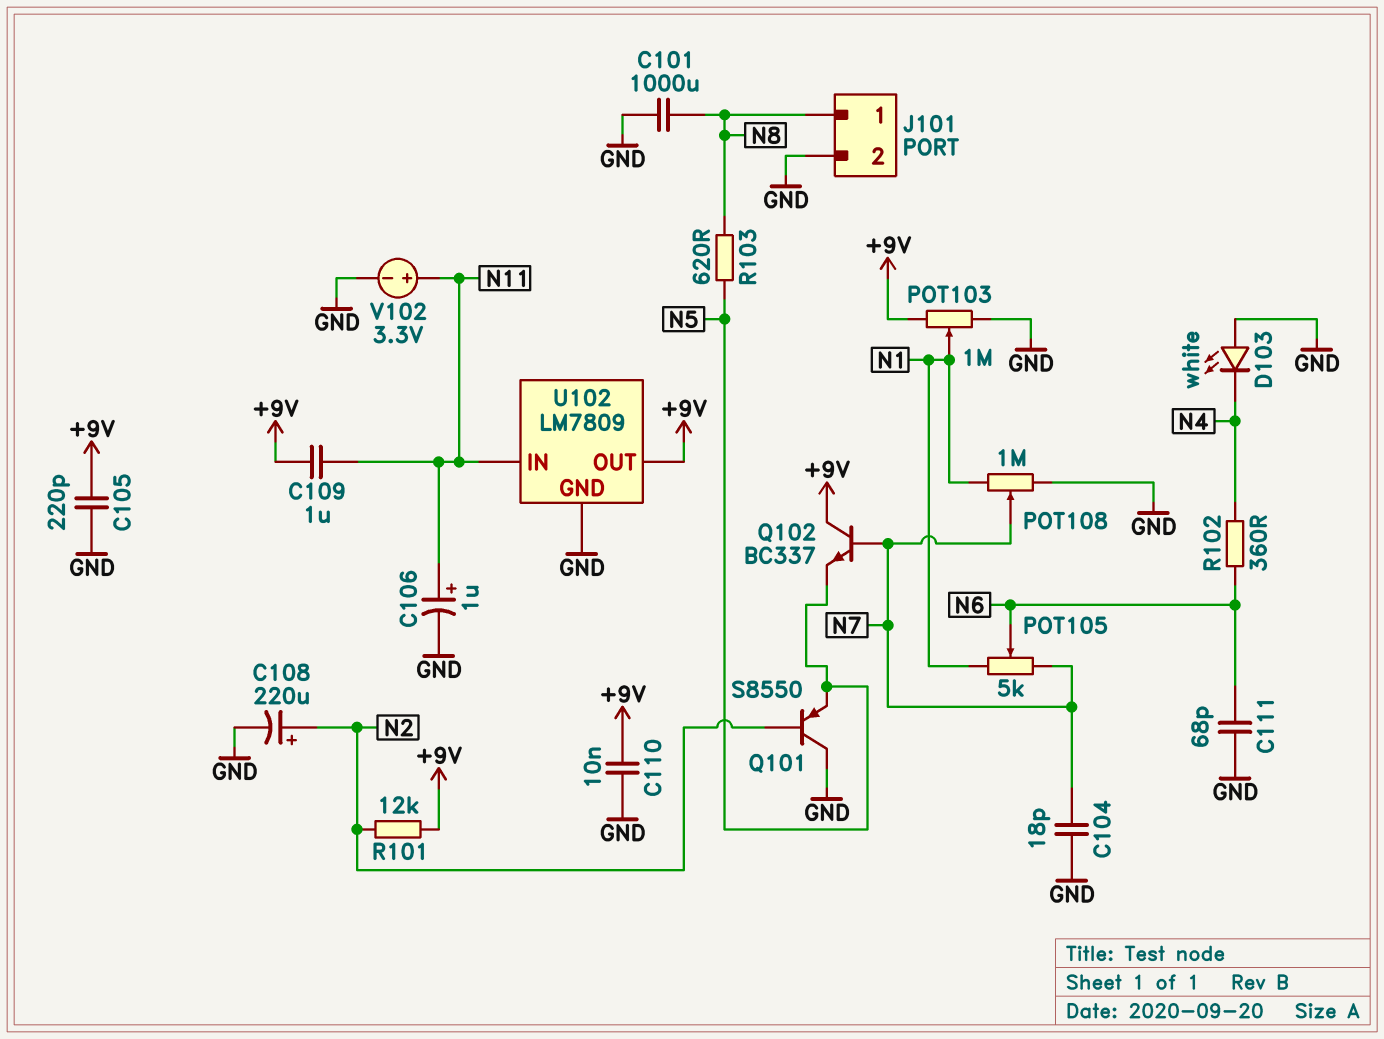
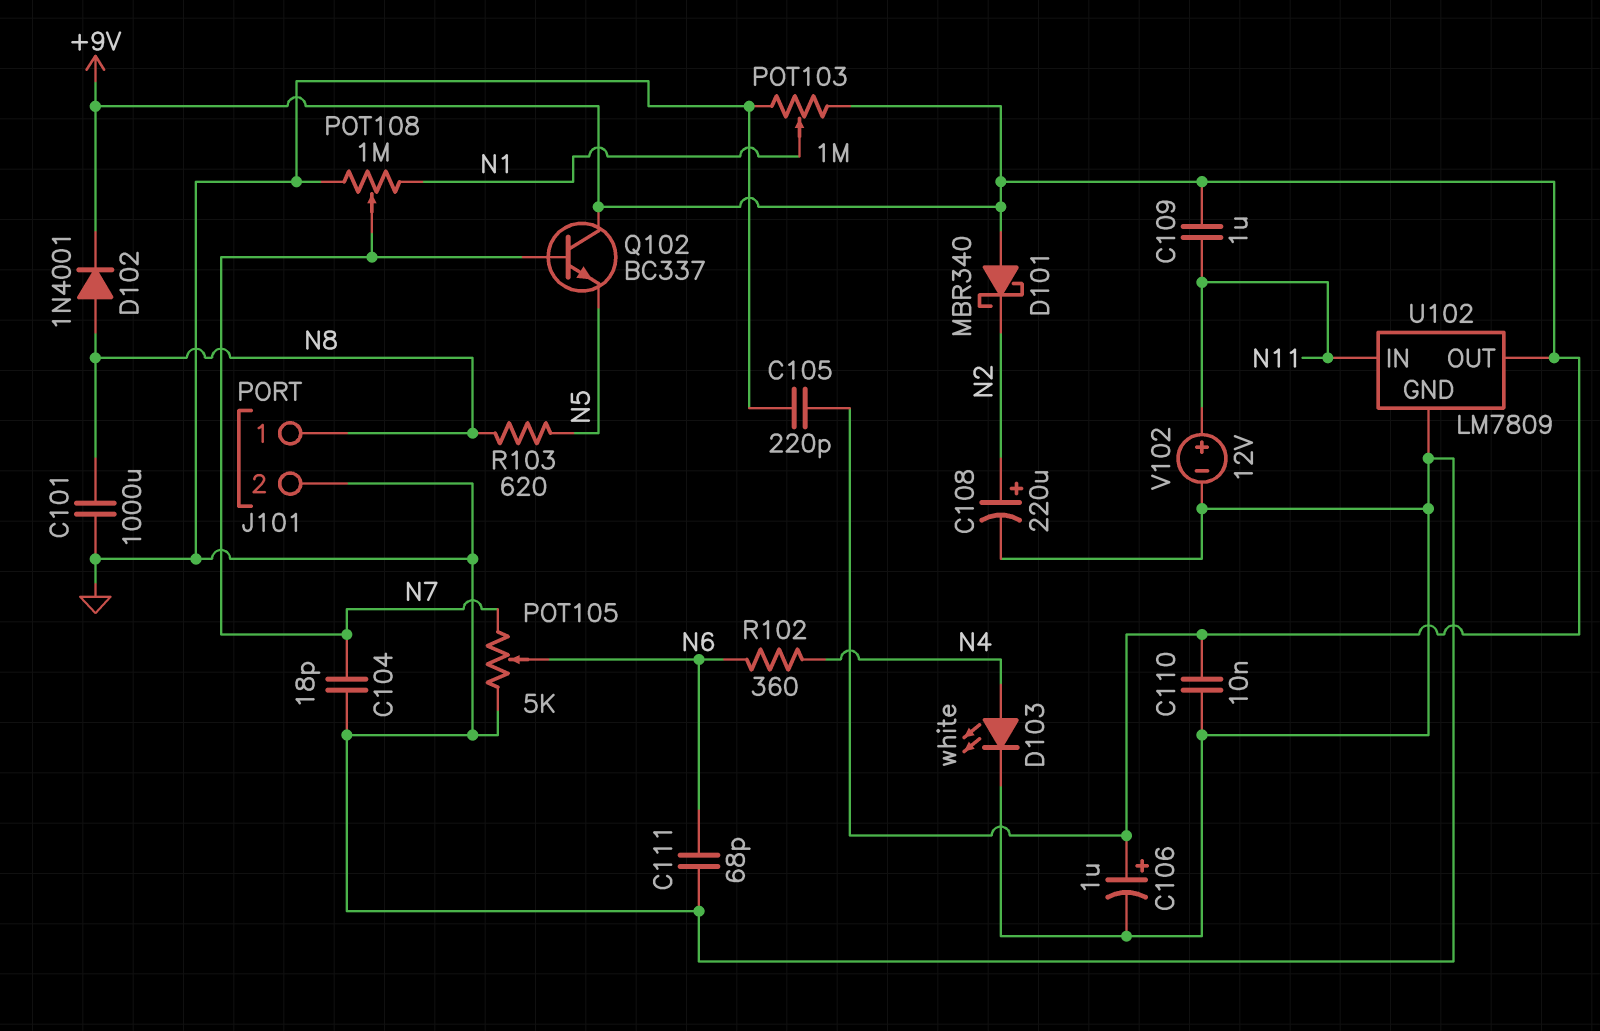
C106: 1uF (plus N11, minus GND) -> 1uF (plus +9V, minus GND)
D101: none -> schottky MBR340 (A +9V, K N2)
D102: none -> diode 1N4001 (A N8, K +9V)
D103: LED white (A GND, K N4) -> LED white (A N4, K GND)
POT105: 5k (N1, N7, wiper N6) -> 5k (GND, N7, wiper N6)
Q101: PNP S8550 (B N2, C GND, E N5) -> none
R101: 12k (+9V, N2) -> none
V102: 3.3V (plus N11, minus GND) -> 12V (plus N11, minus GND)

